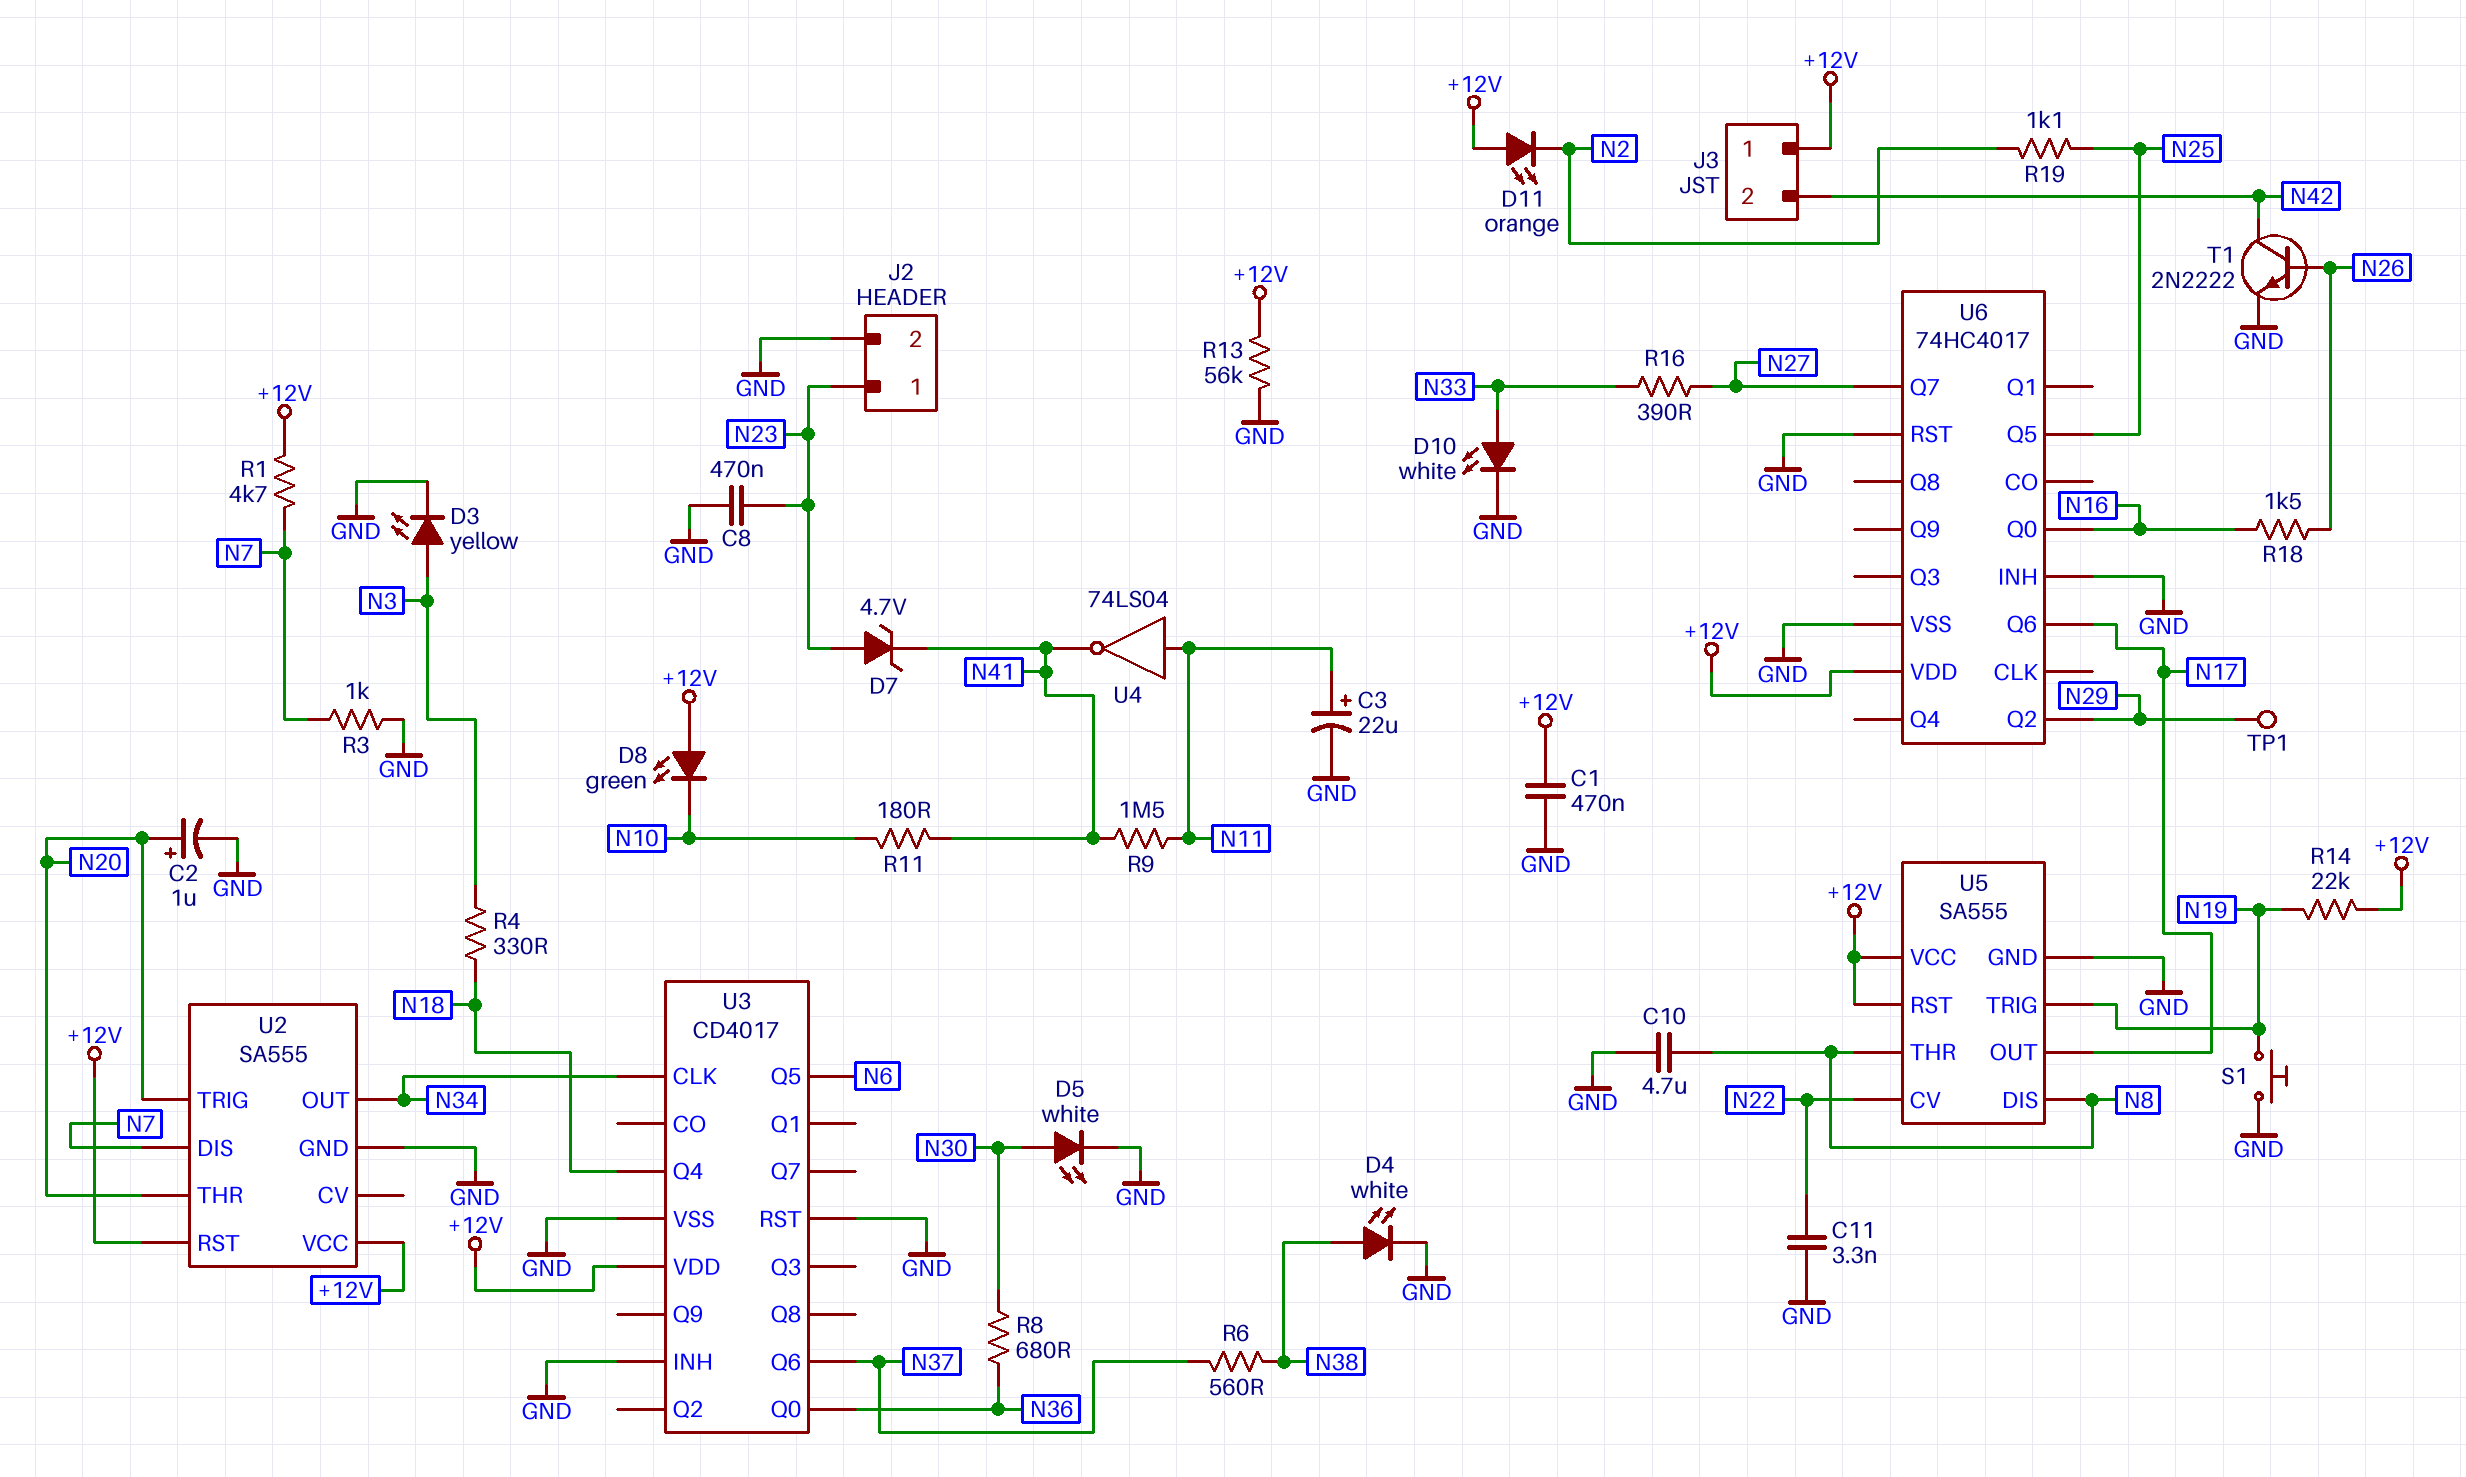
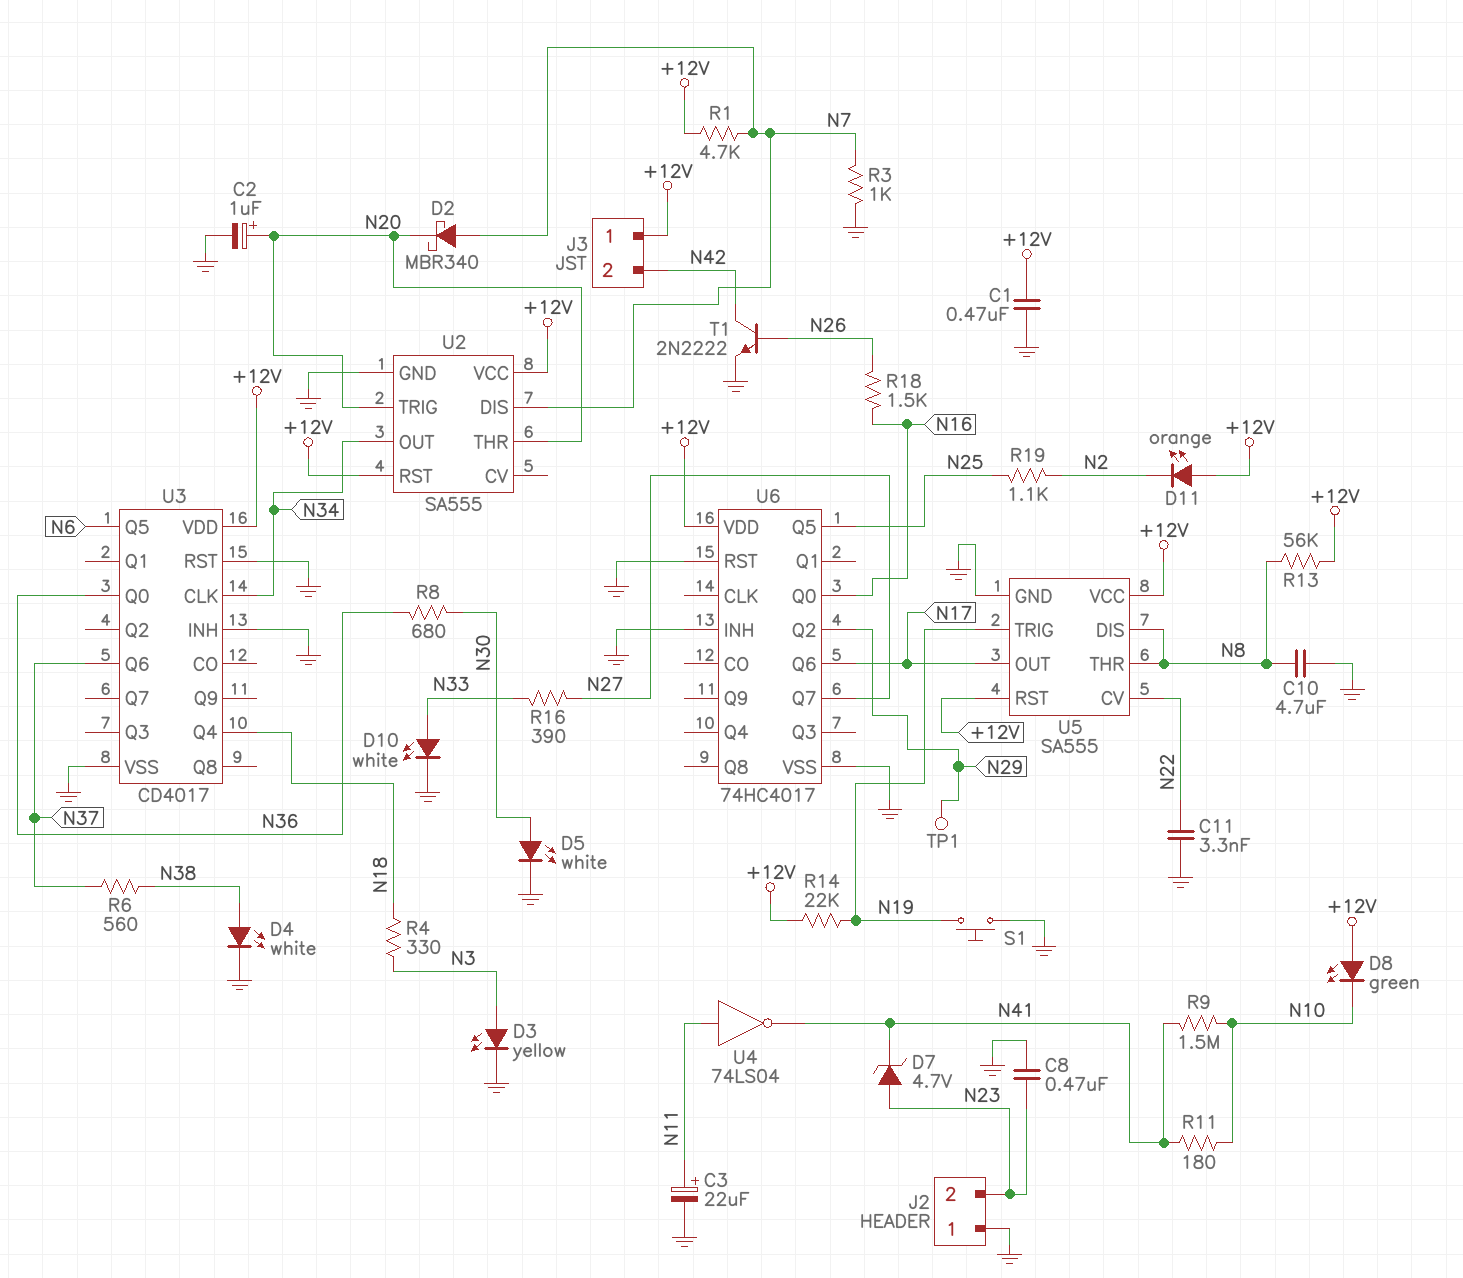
D2: none -> schottky MBR340 (A N7, K N20)
J2 pin 1: N23 -> GND
J2 pin 2: GND -> N23
R9: 1.5M (N11, N41) -> 1.5M (N10, N41)
R13: 56k (+12V, GND) -> 56k (+12V, N8)

